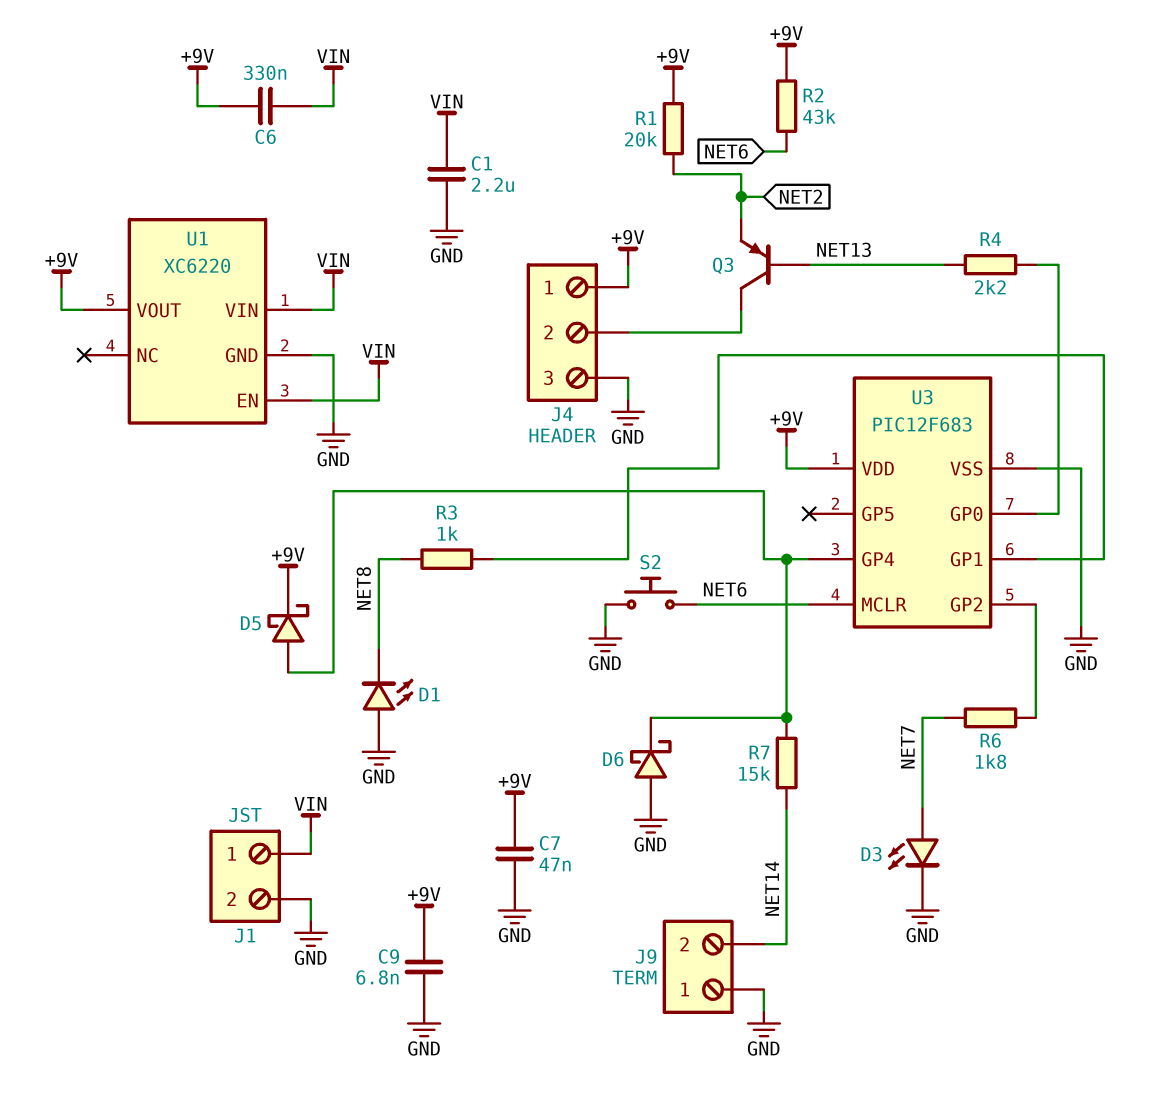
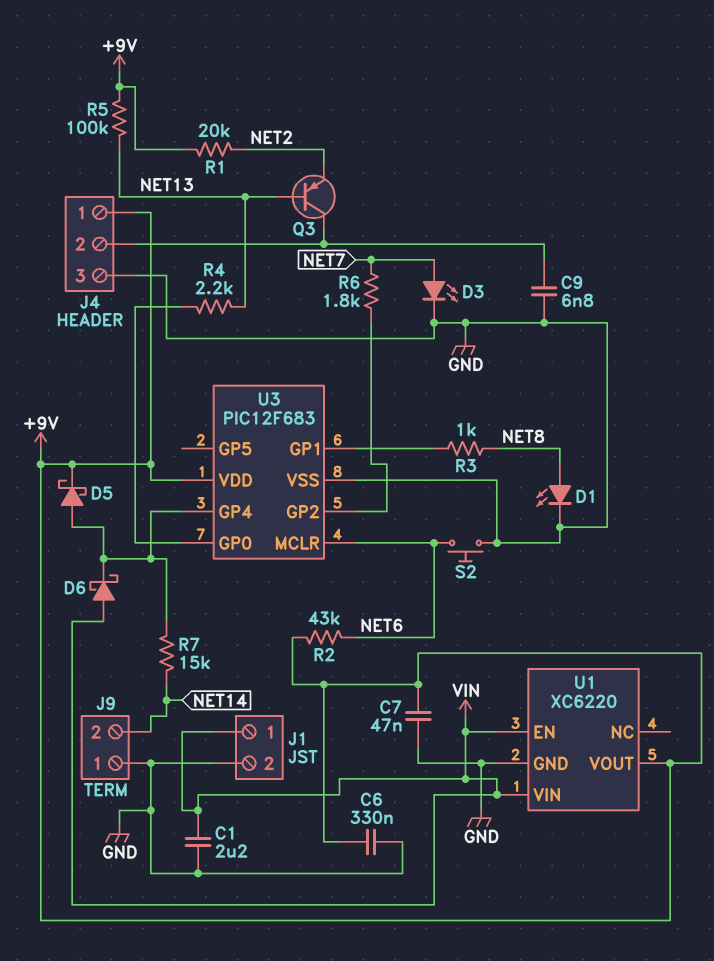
C6: 330nF (+9V, VIN) -> 330nF (+9V, GND)
C9: 6.8nF (+9V, GND) -> 6.8nF (GND, J4/2)
D1: LED (A GND, K NET8) -> LED (A NET8, K GND)
D6: schottky (A GND, K U3/GP4) -> schottky (A VIN, K U3/GP4)
R5: none -> 100k (+9V, NET13)

